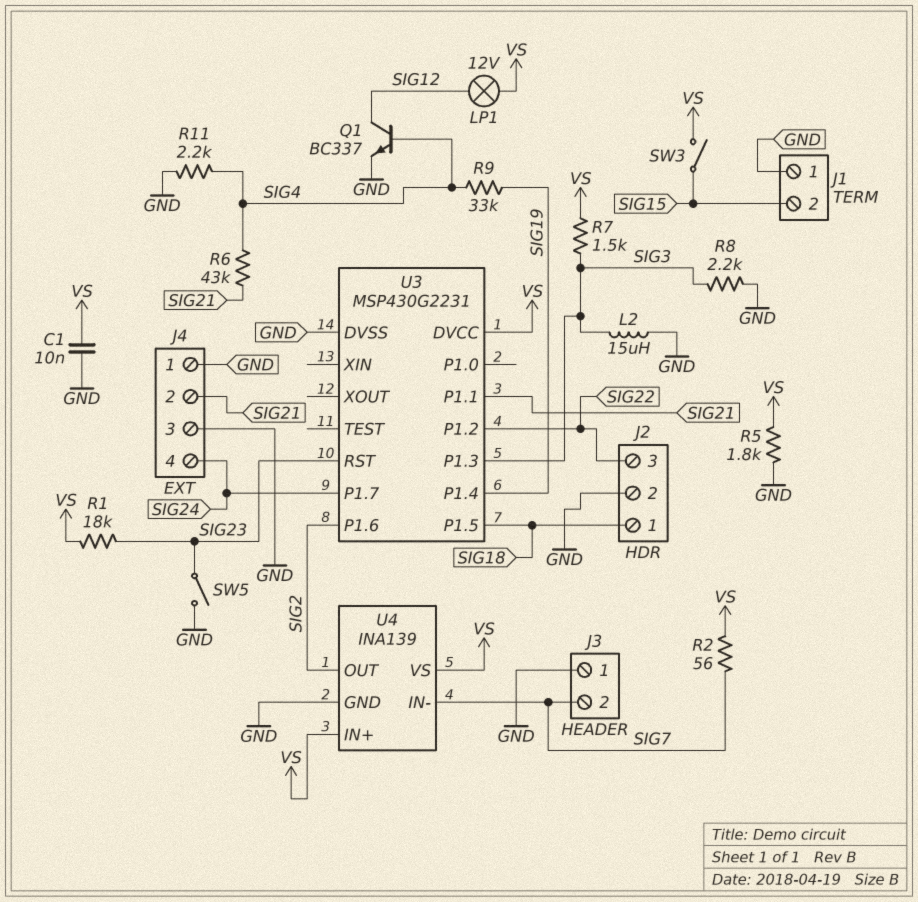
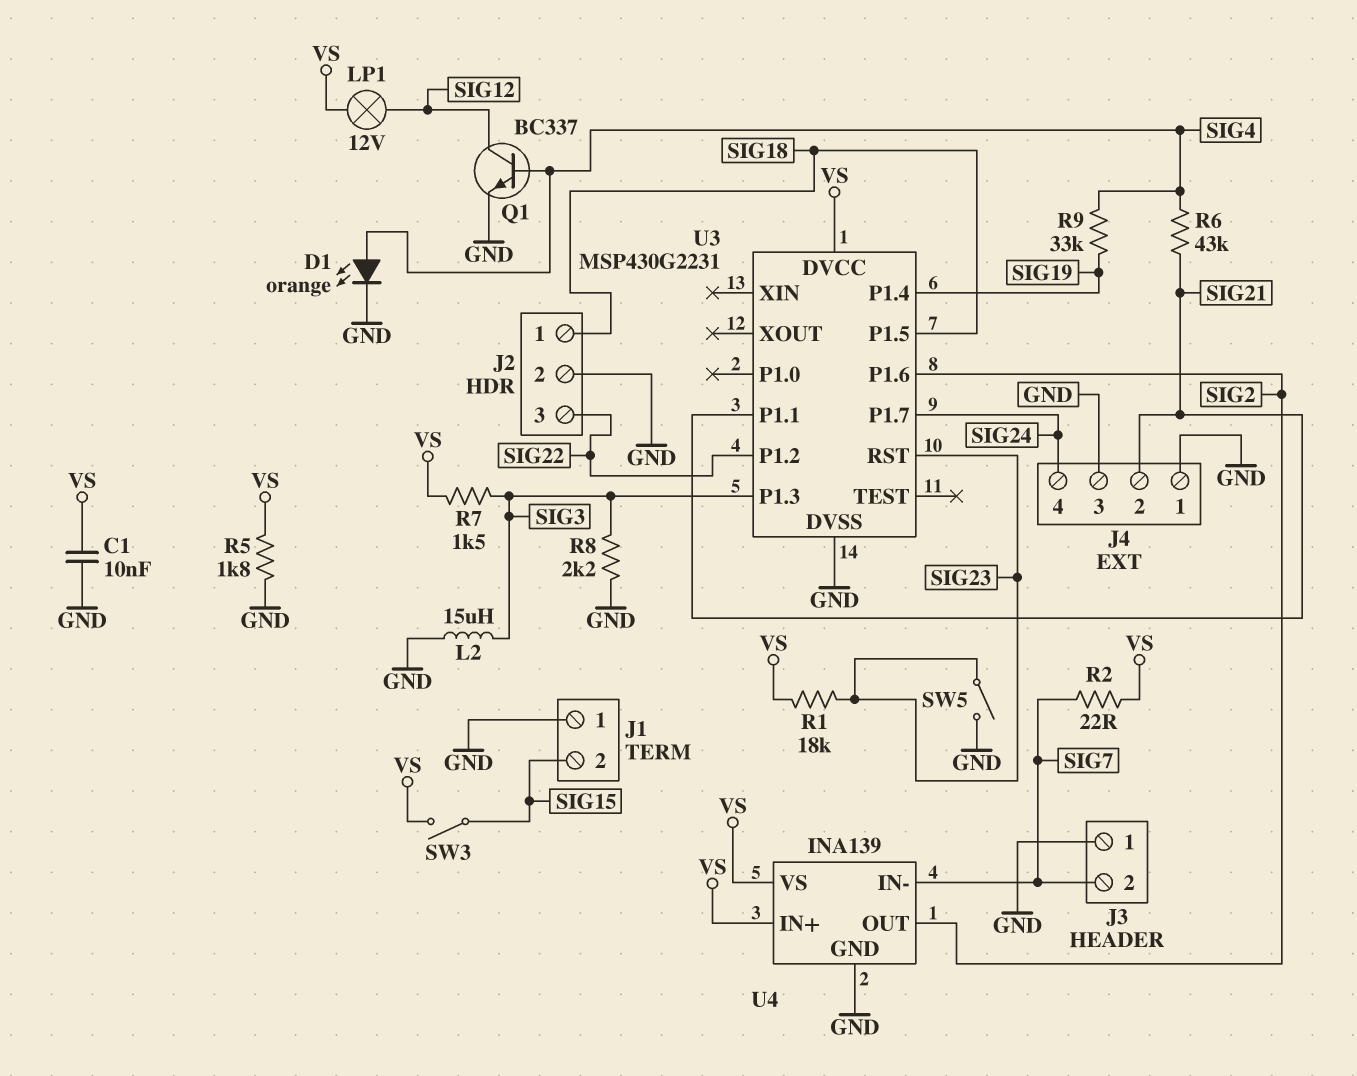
D1: none -> LED orange (A SIG4, K GND)
R2: 56 (SIG7, VS) -> 22 (SIG7, VS)
R11: 2.2k (GND, SIG4) -> none

